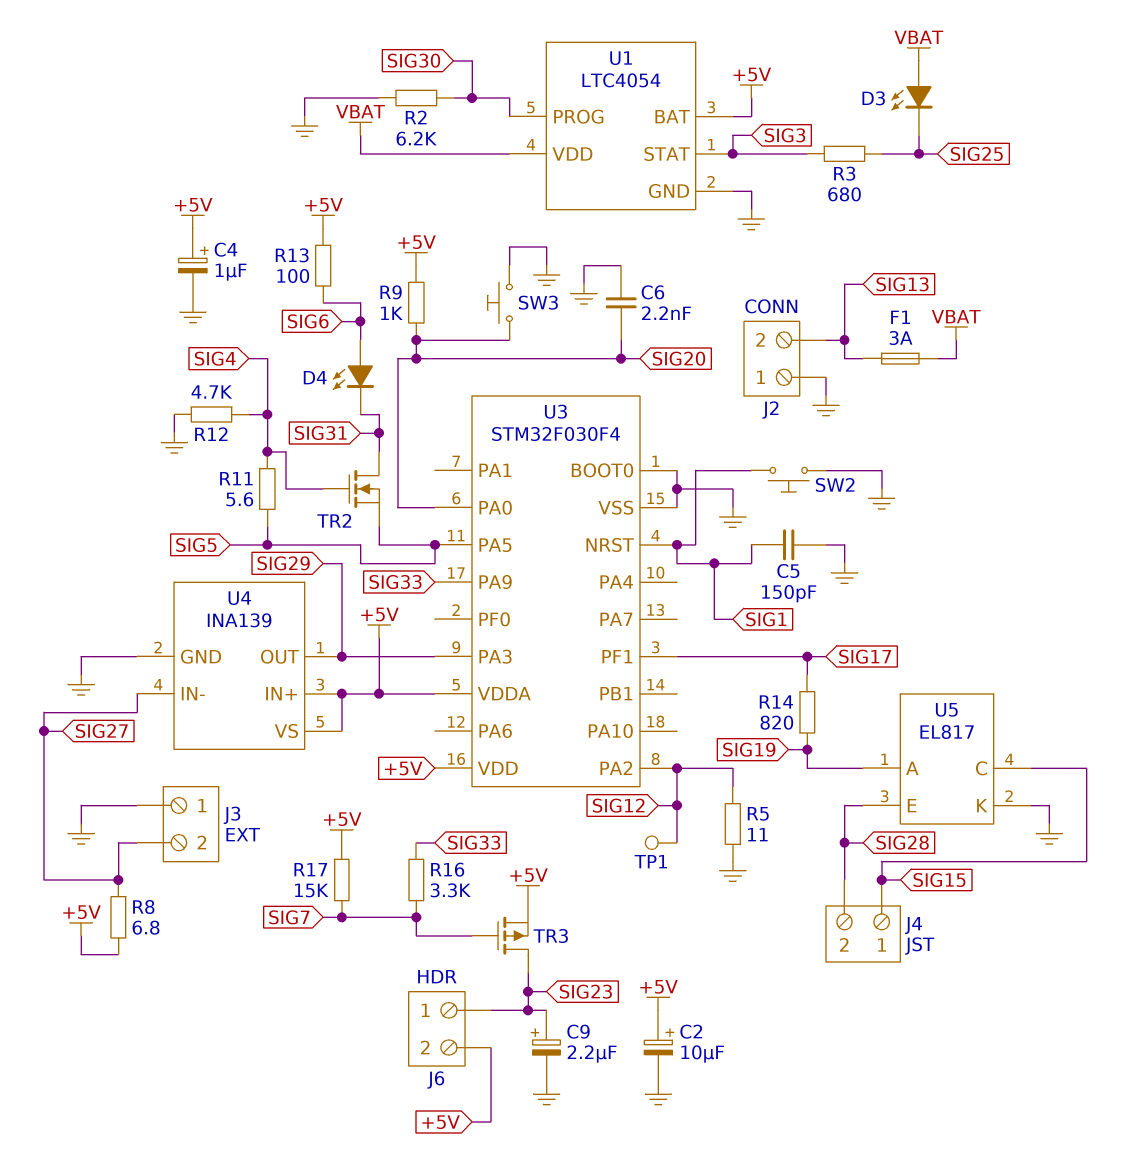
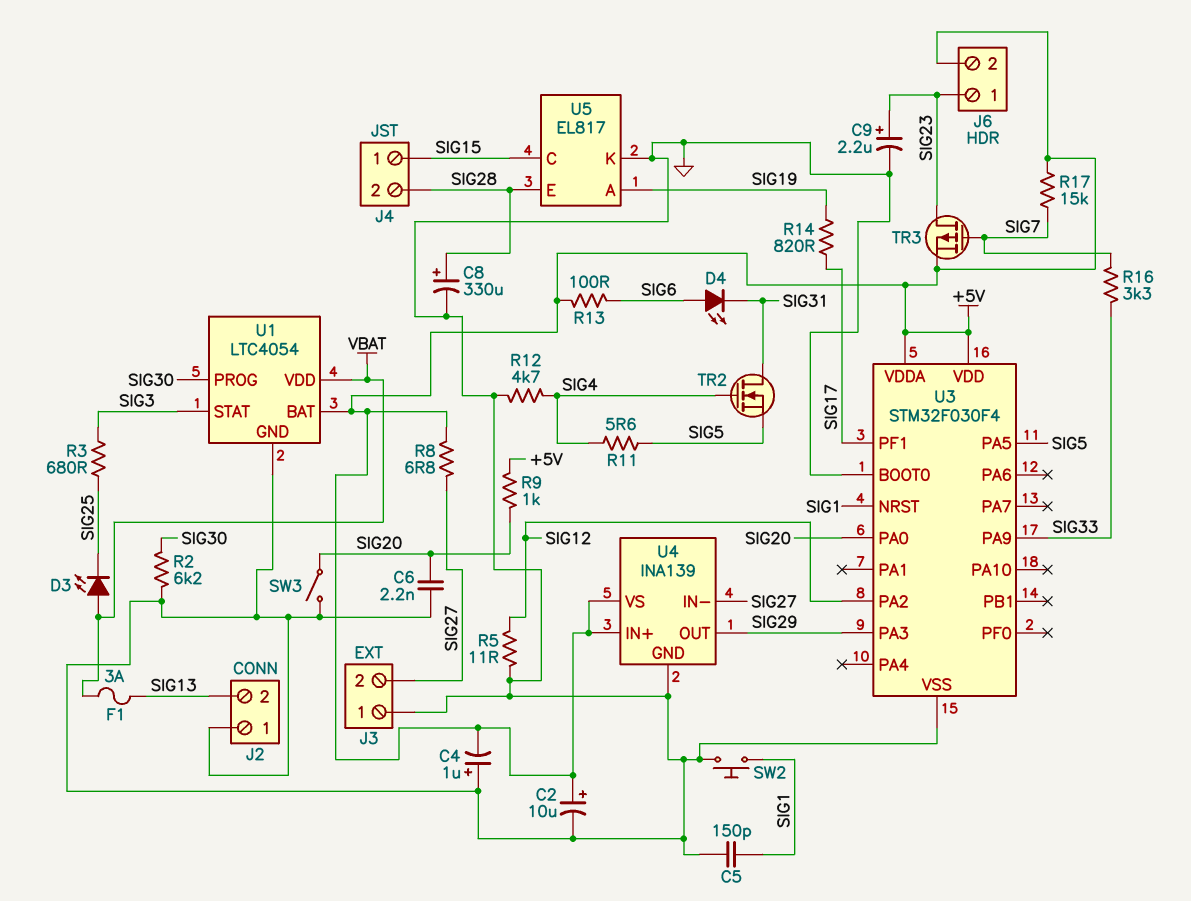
C4: 1uF (plus +5V, minus GND) -> 1uF (plus GND, minus +5V)
C8: none -> 330uF (plus SIG28, minus GND)
SW3: button (GND, SIG20) -> switch (GND, SIG20)
TP1: test point (SIG12) -> none

